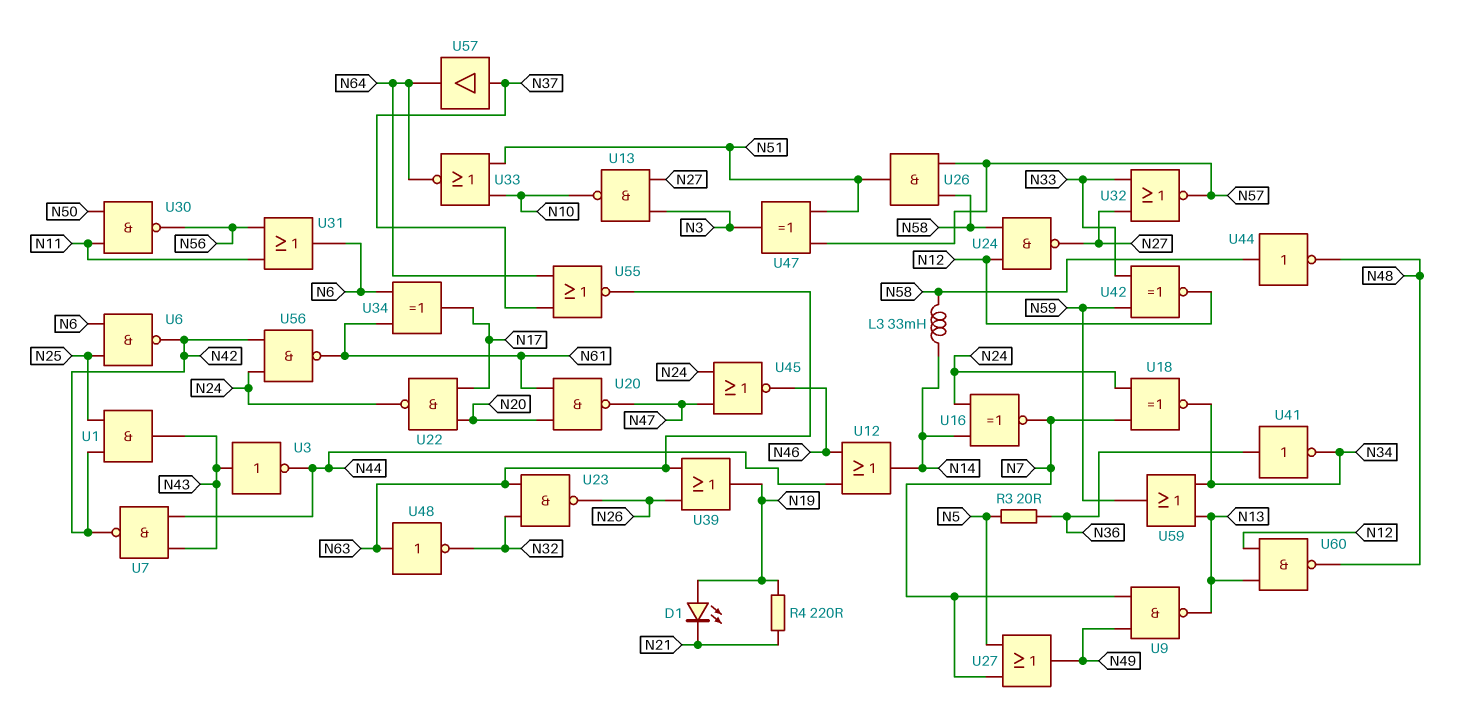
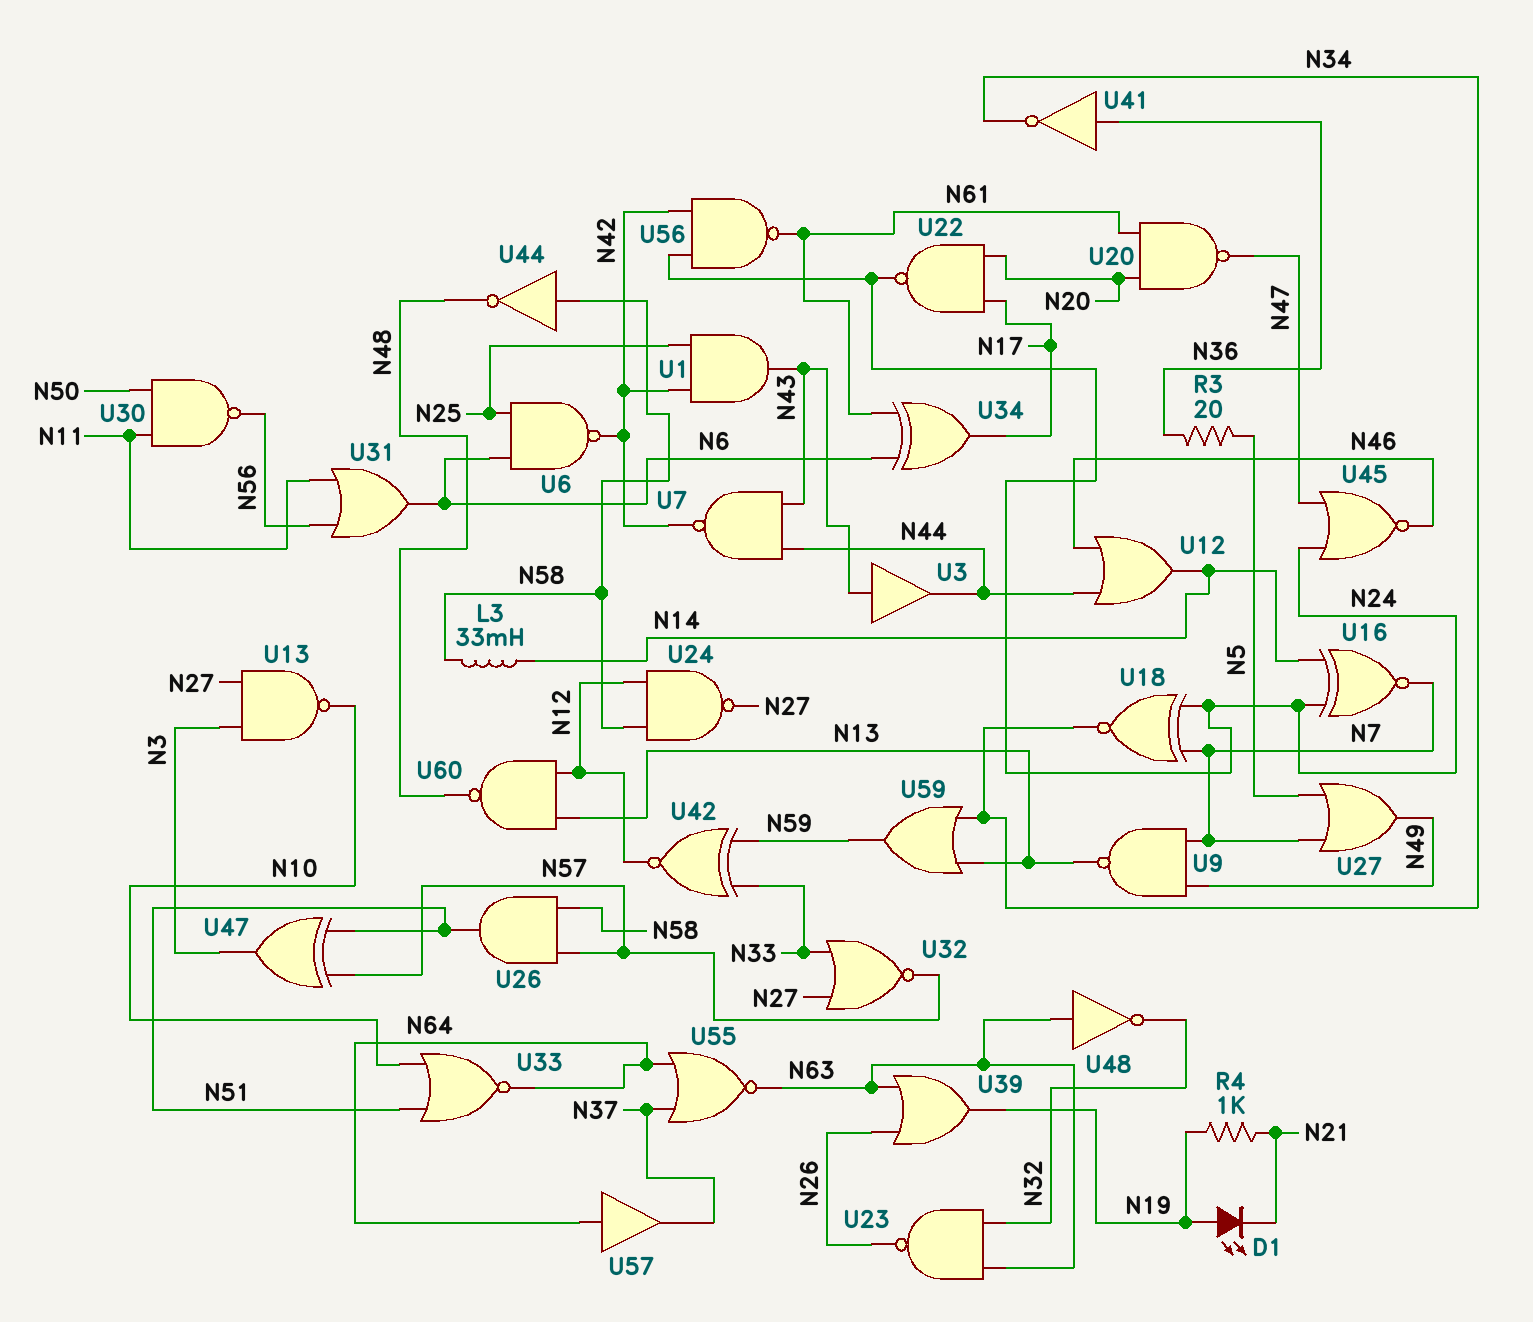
R4: 220 (N19, N21) -> 1k (N19, N21)
U3: NOT (in N43, out N44) -> buffer (in N43, out N44)
U57: buffer (in N37, out N64) -> buffer (in N64, out N37)

